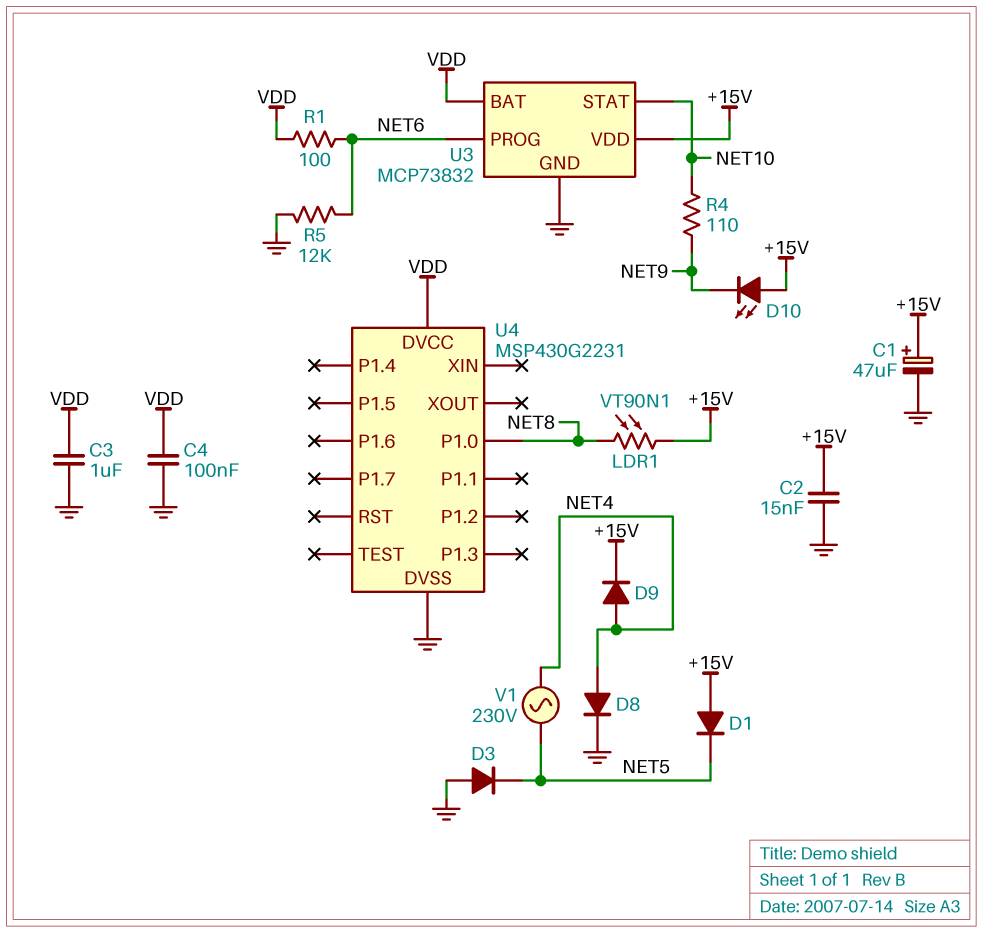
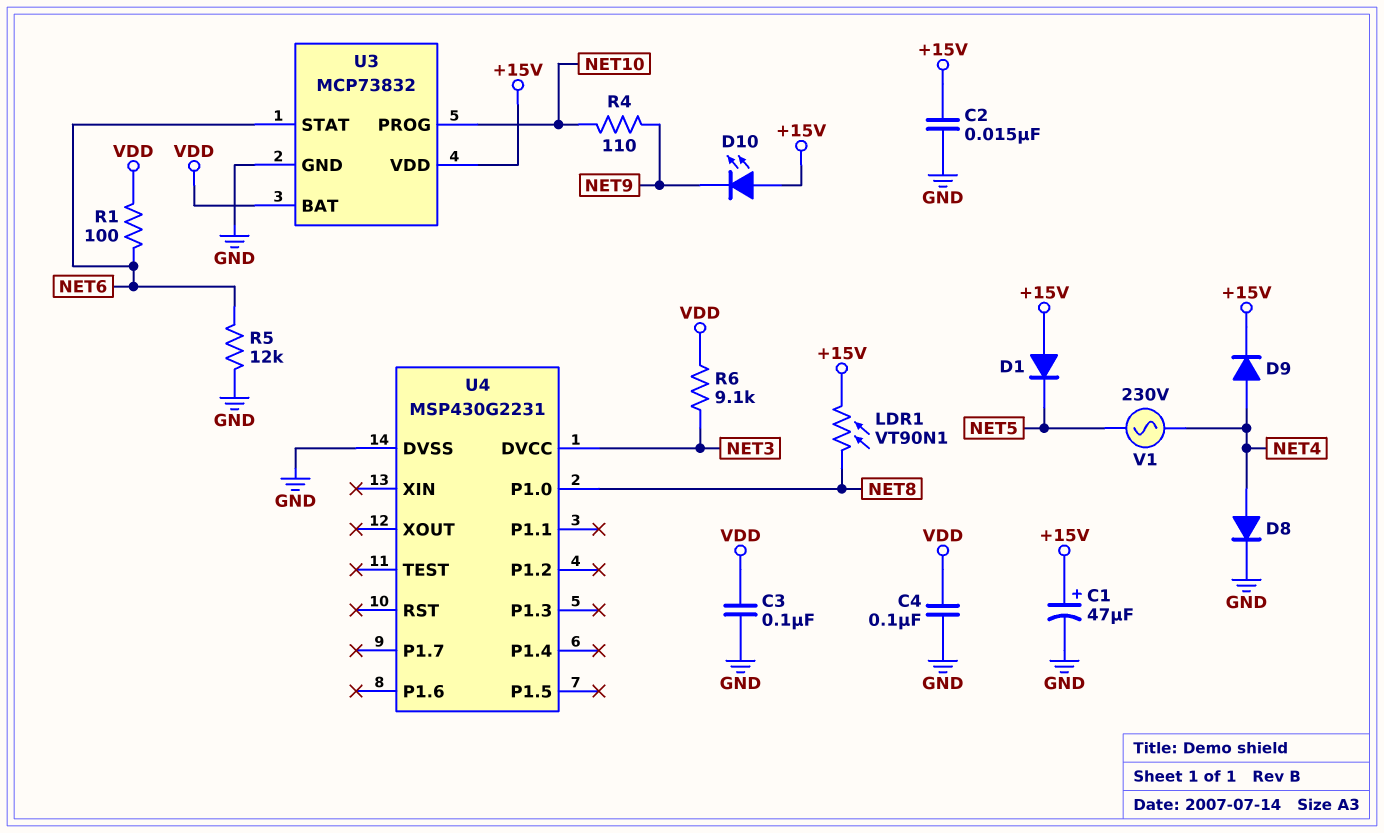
C3: 1uF (GND, VDD) -> 100nF (GND, VDD)
D3: diode (A GND, K NET5) -> none
R6: none -> 9.1k (NET3, VDD)
U3 pin PROG: NET6 -> NET10
U3 pin STAT: NET10 -> NET6
U4 pin DVCC: VDD -> NET3

